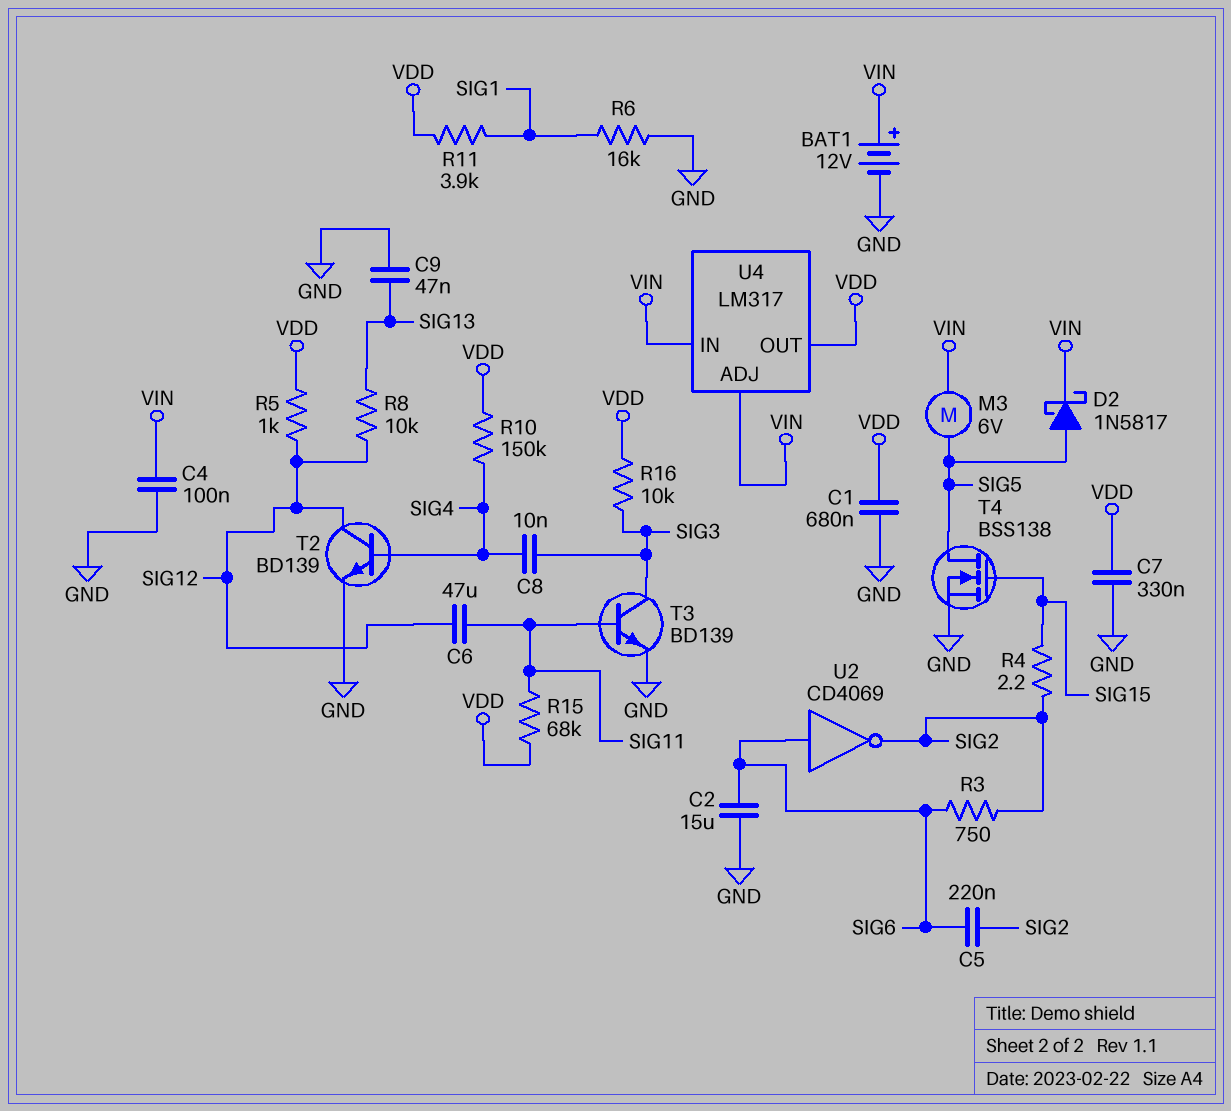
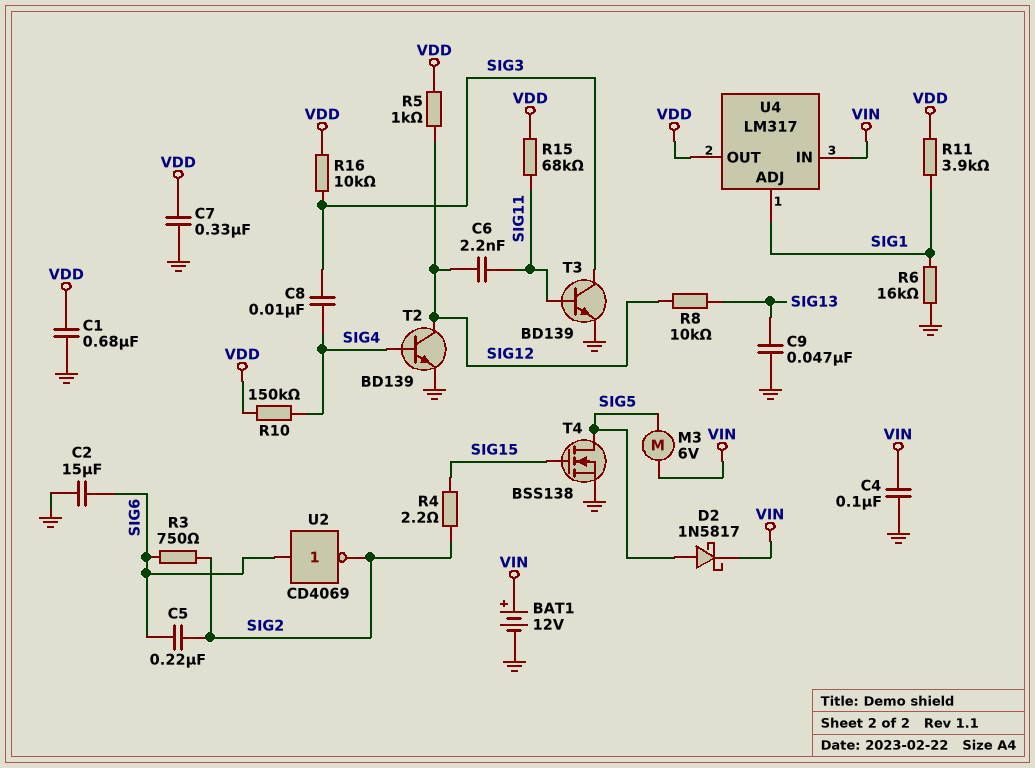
C6: 47uF (SIG11, SIG12) -> 2.2nF (SIG11, SIG12)
U4 pin ADJ: VIN -> SIG1

